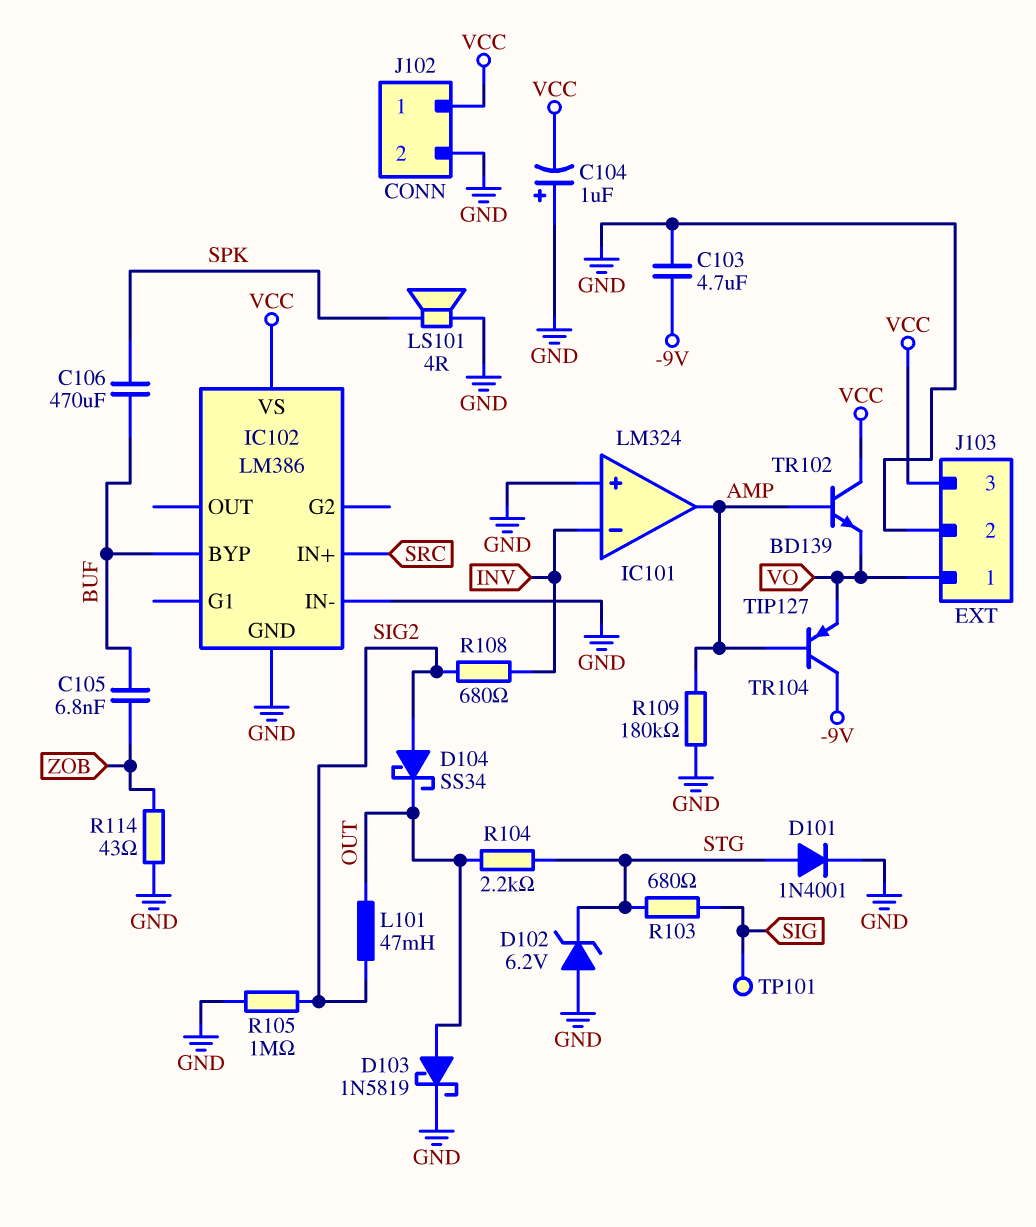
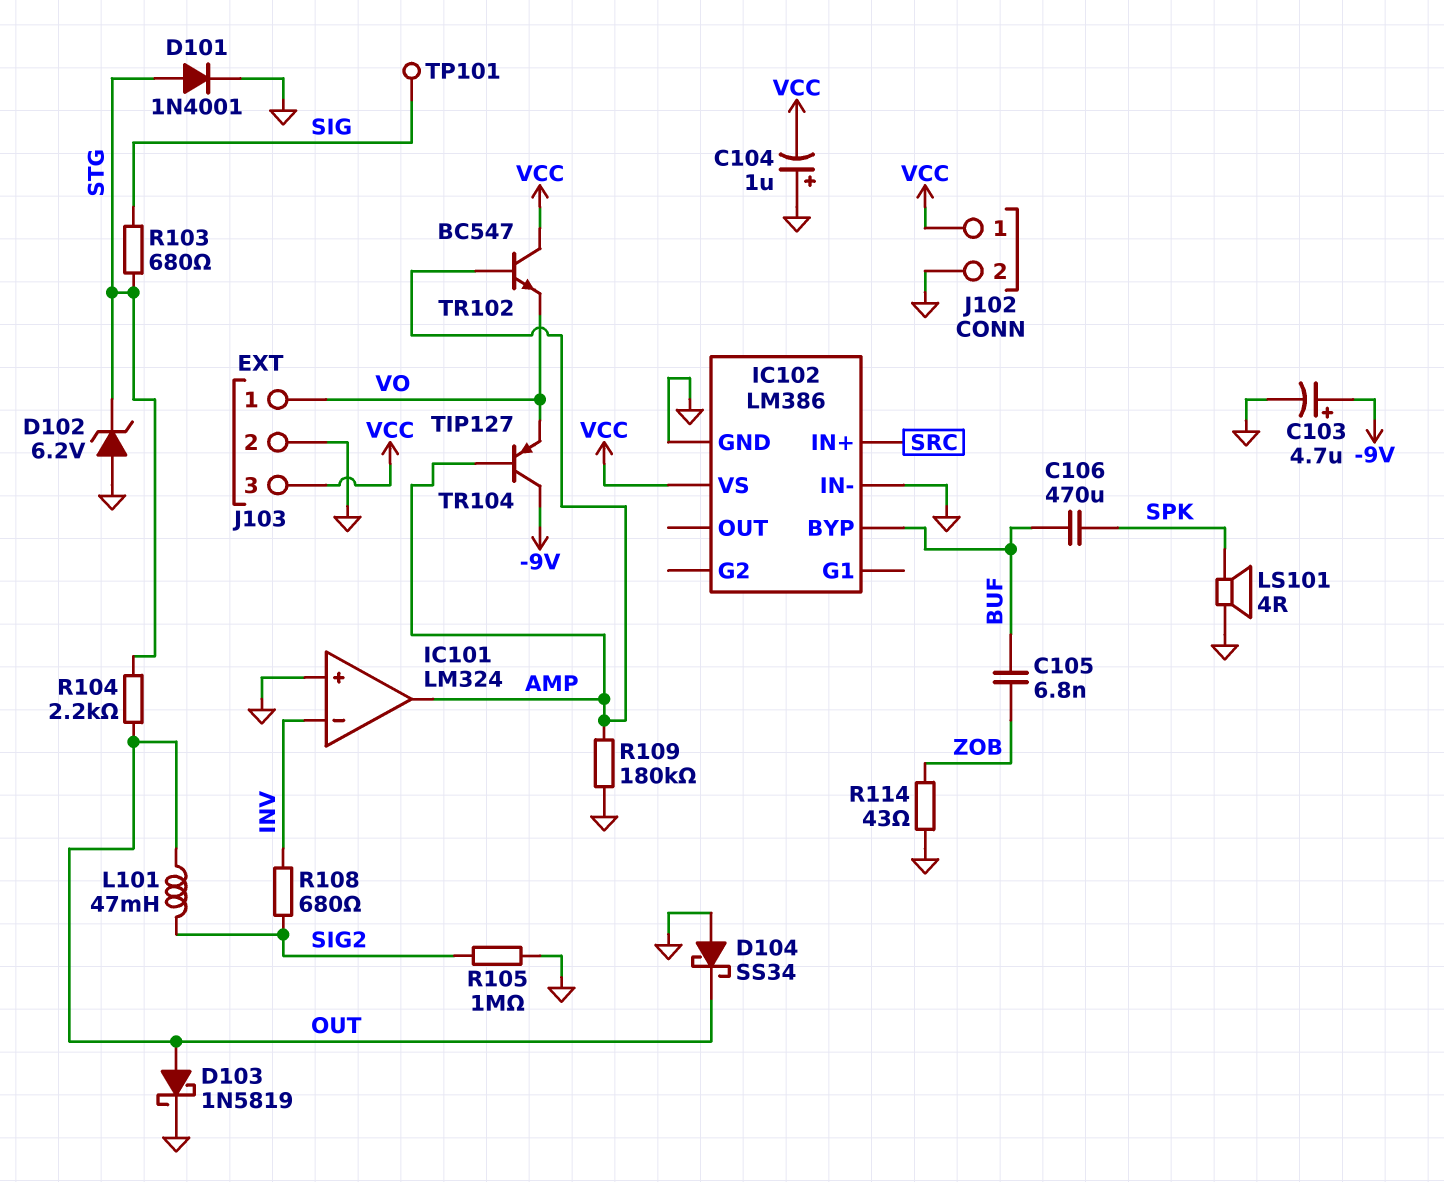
C103: 4.7uF (-9V, GND) -> 4.7uF (plus -9V, minus GND)
D104: schottky SS34 (A SIG2, K OUT) -> schottky SS34 (A GND, K OUT)
TR102: NPN BD139 (B AMP, C VCC, E VO) -> NPN BC547 (B AMP, C VCC, E VO)

